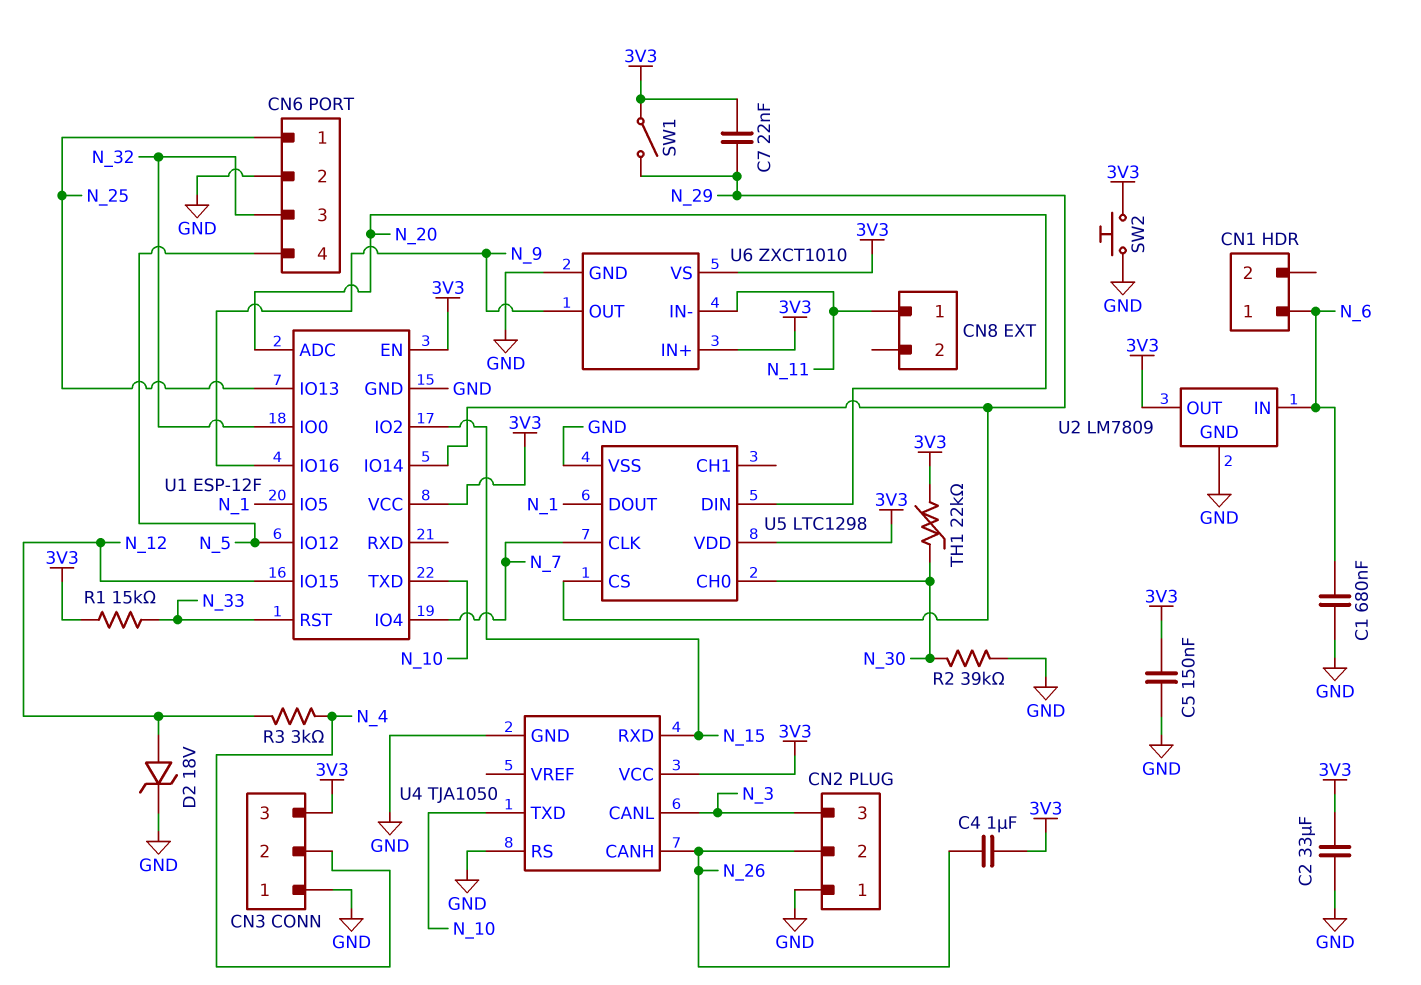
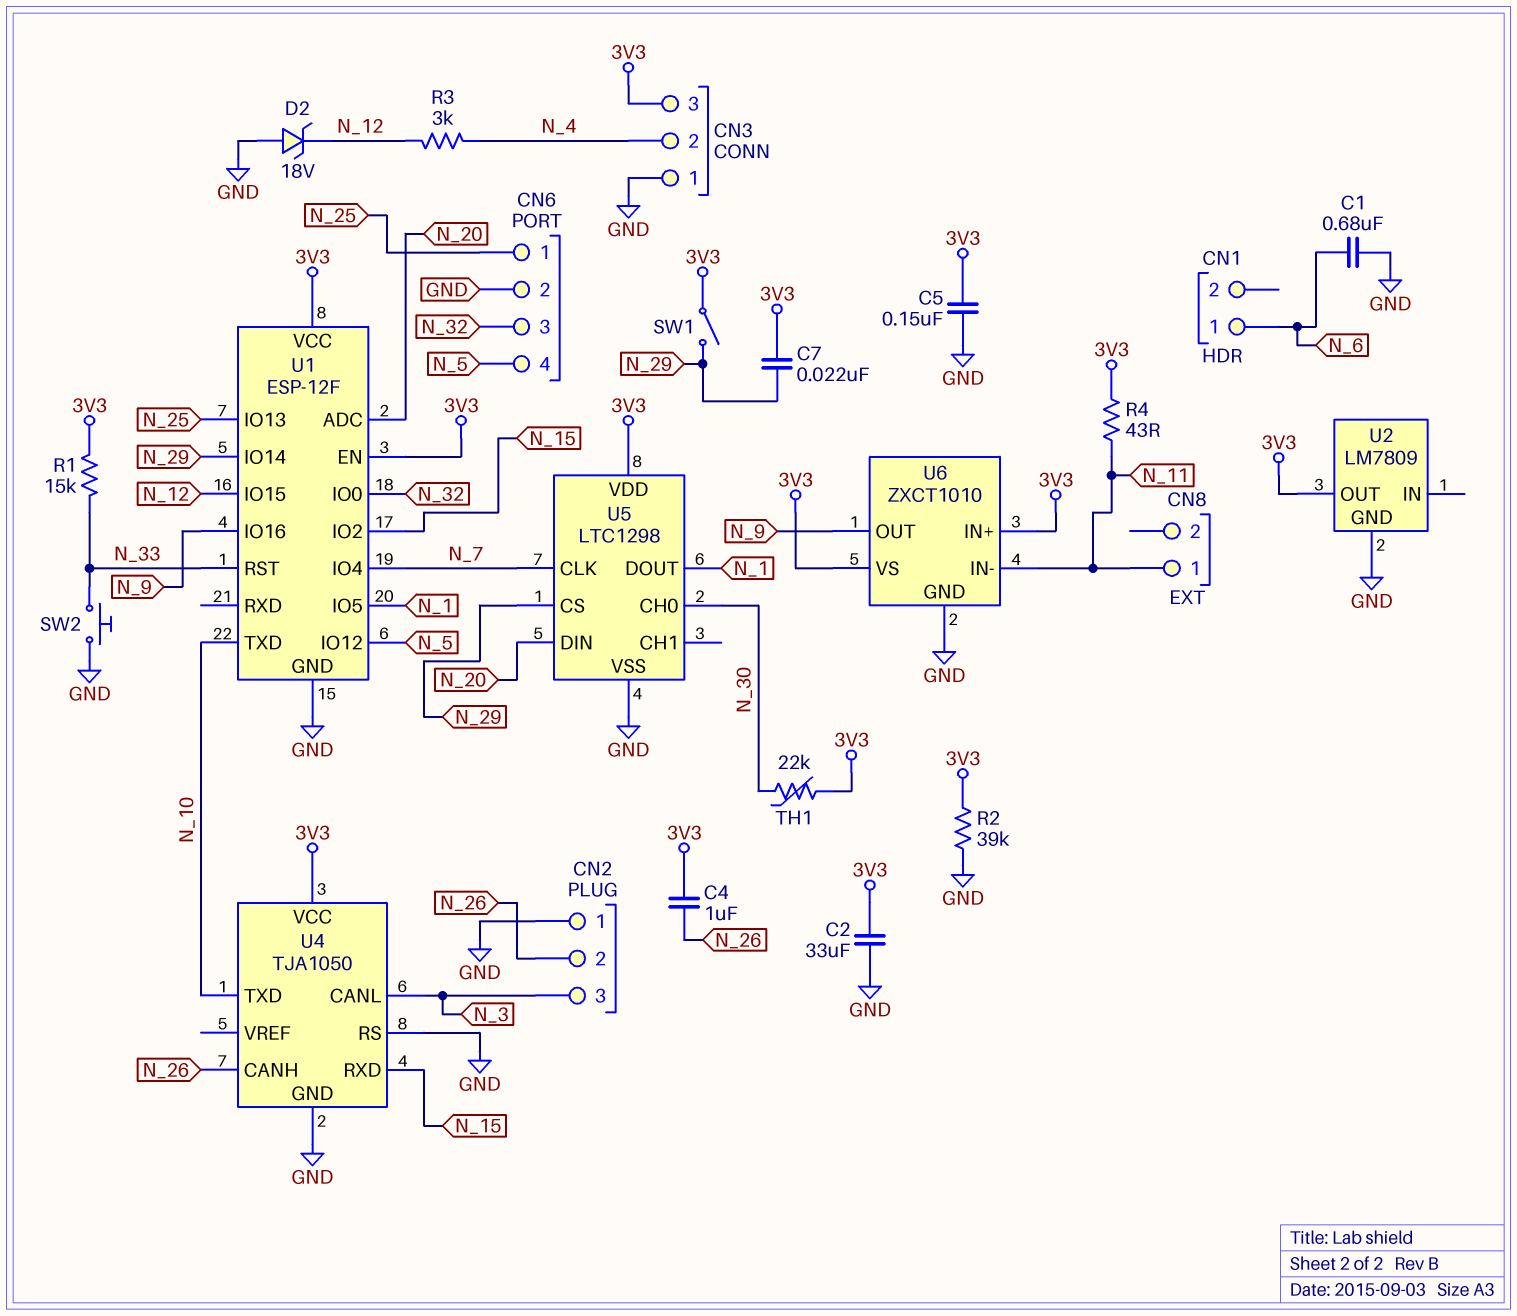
D2: zener 18V (A N_12, K GND) -> zener 18V (A GND, K N_12)
R2: 39k (GND, N_30) -> 39k (3V3, GND)
R4: none -> 43 (3V3, N_11)
SW2: button (3V3, GND) -> button (GND, N_33)
U2 pin IN: N_6 -> none

